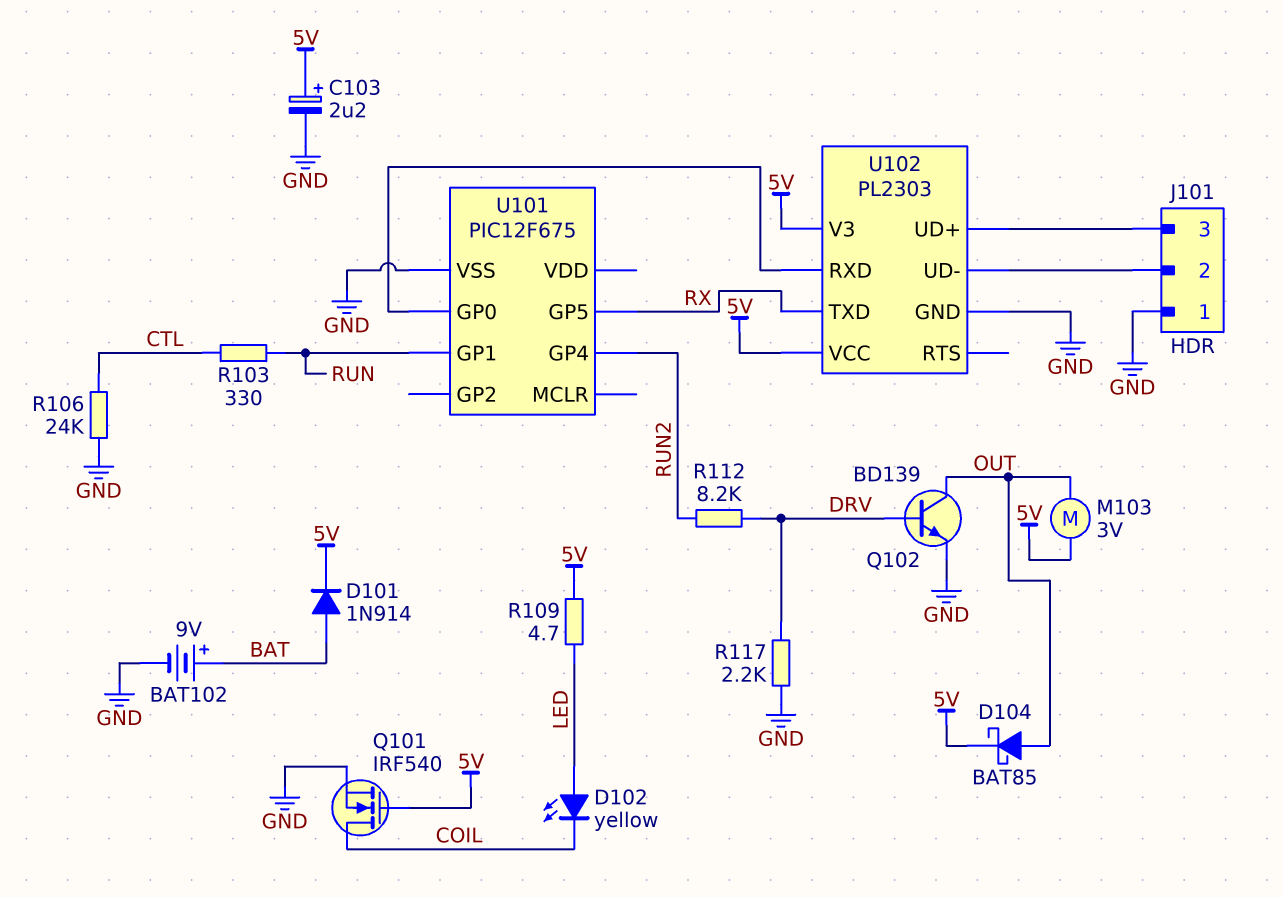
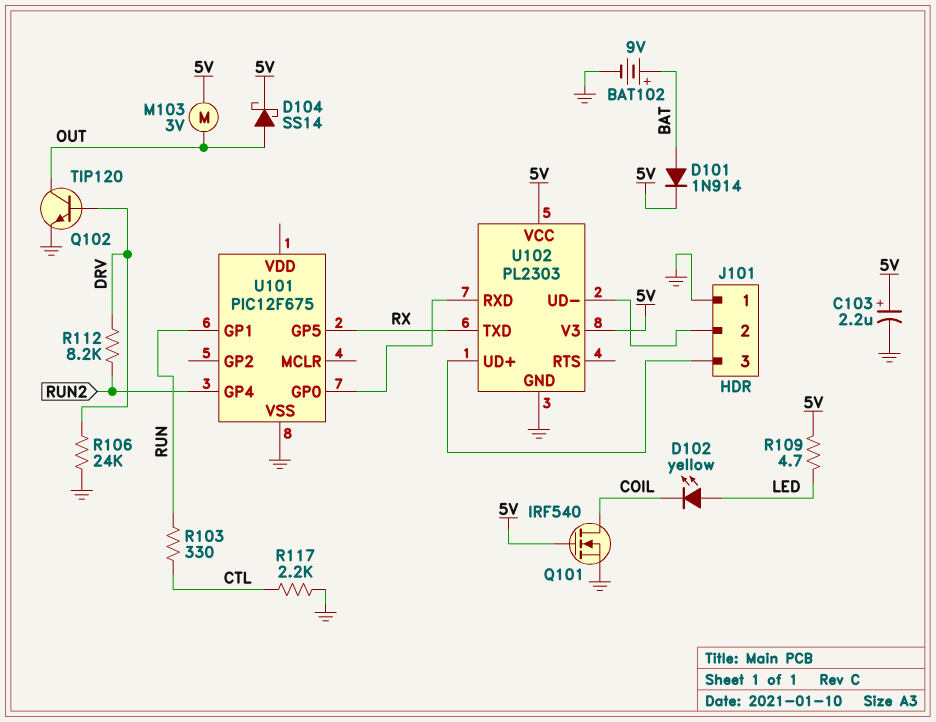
D104: schottky BAT85 (A OUT, K 5V) -> schottky SS14 (A OUT, K 5V)
Q102: NPN BD139 (B DRV, C OUT, E GND) -> NPN TIP120 (B DRV, C OUT, E GND)
R106: 24k (CTL, GND) -> 24k (DRV, GND)
R117: 2.2k (DRV, GND) -> 2.2k (CTL, GND)

